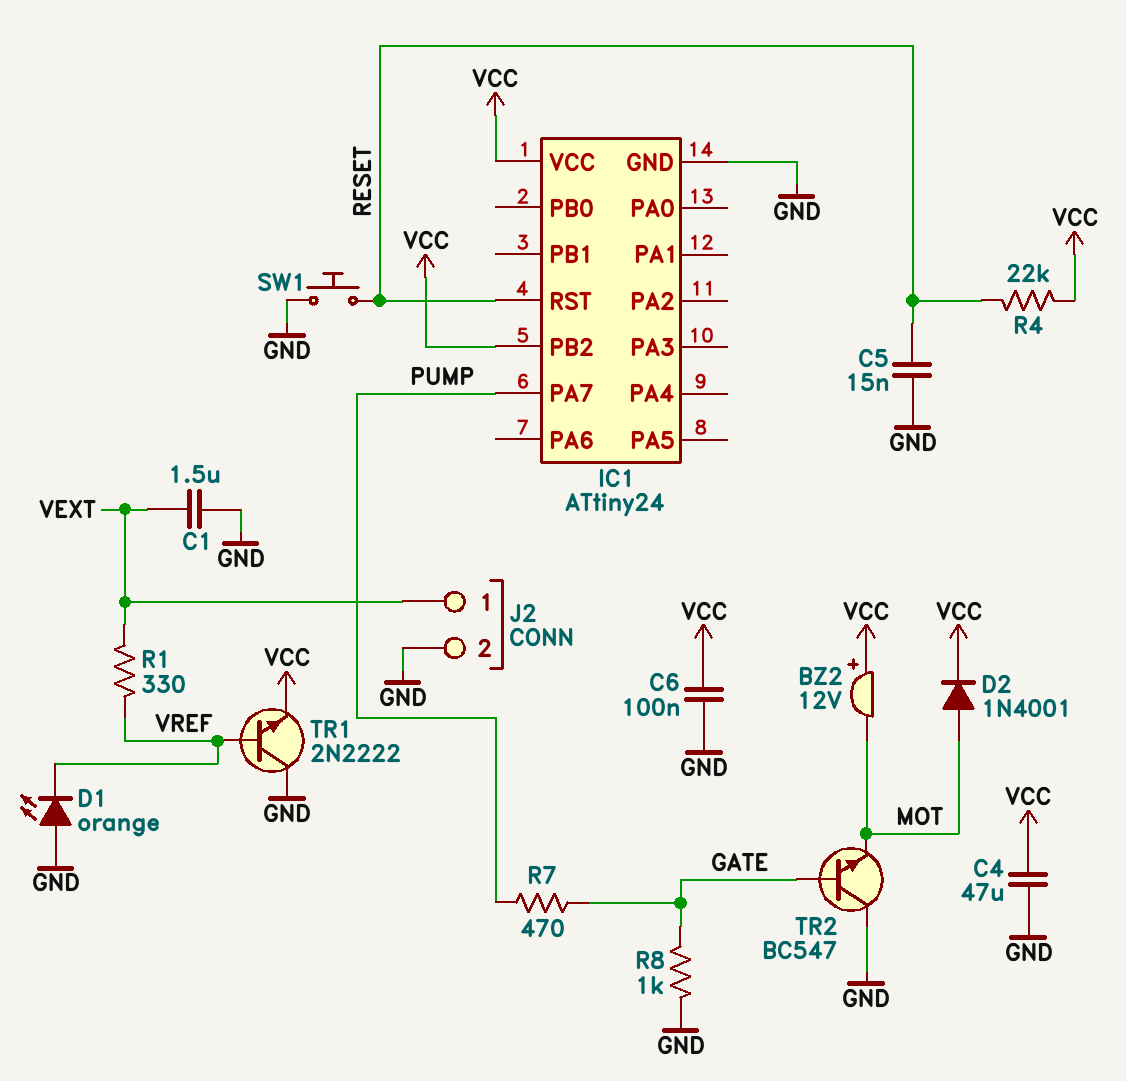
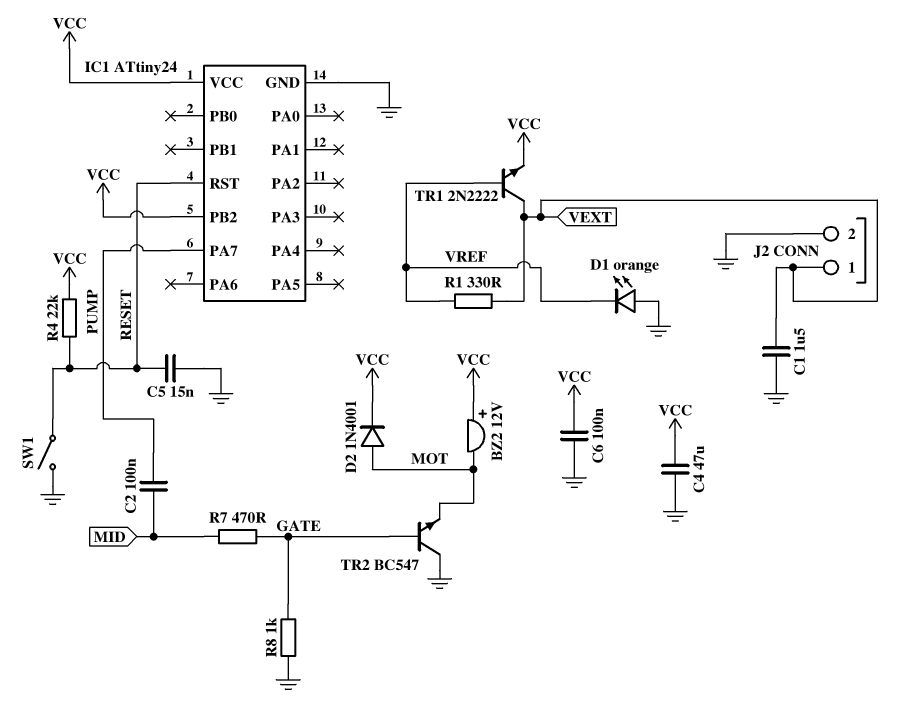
C2: none -> 100nF (MID, PUMP)
R7: 470 (GATE, PUMP) -> 470 (GATE, MID)
SW1: button (GND, RESET) -> switch (GND, RESET)
TR1: NPN 2N2222 (B VREF, C GND, E VCC) -> NPN 2N2222 (B VREF, C VEXT, E VCC)

